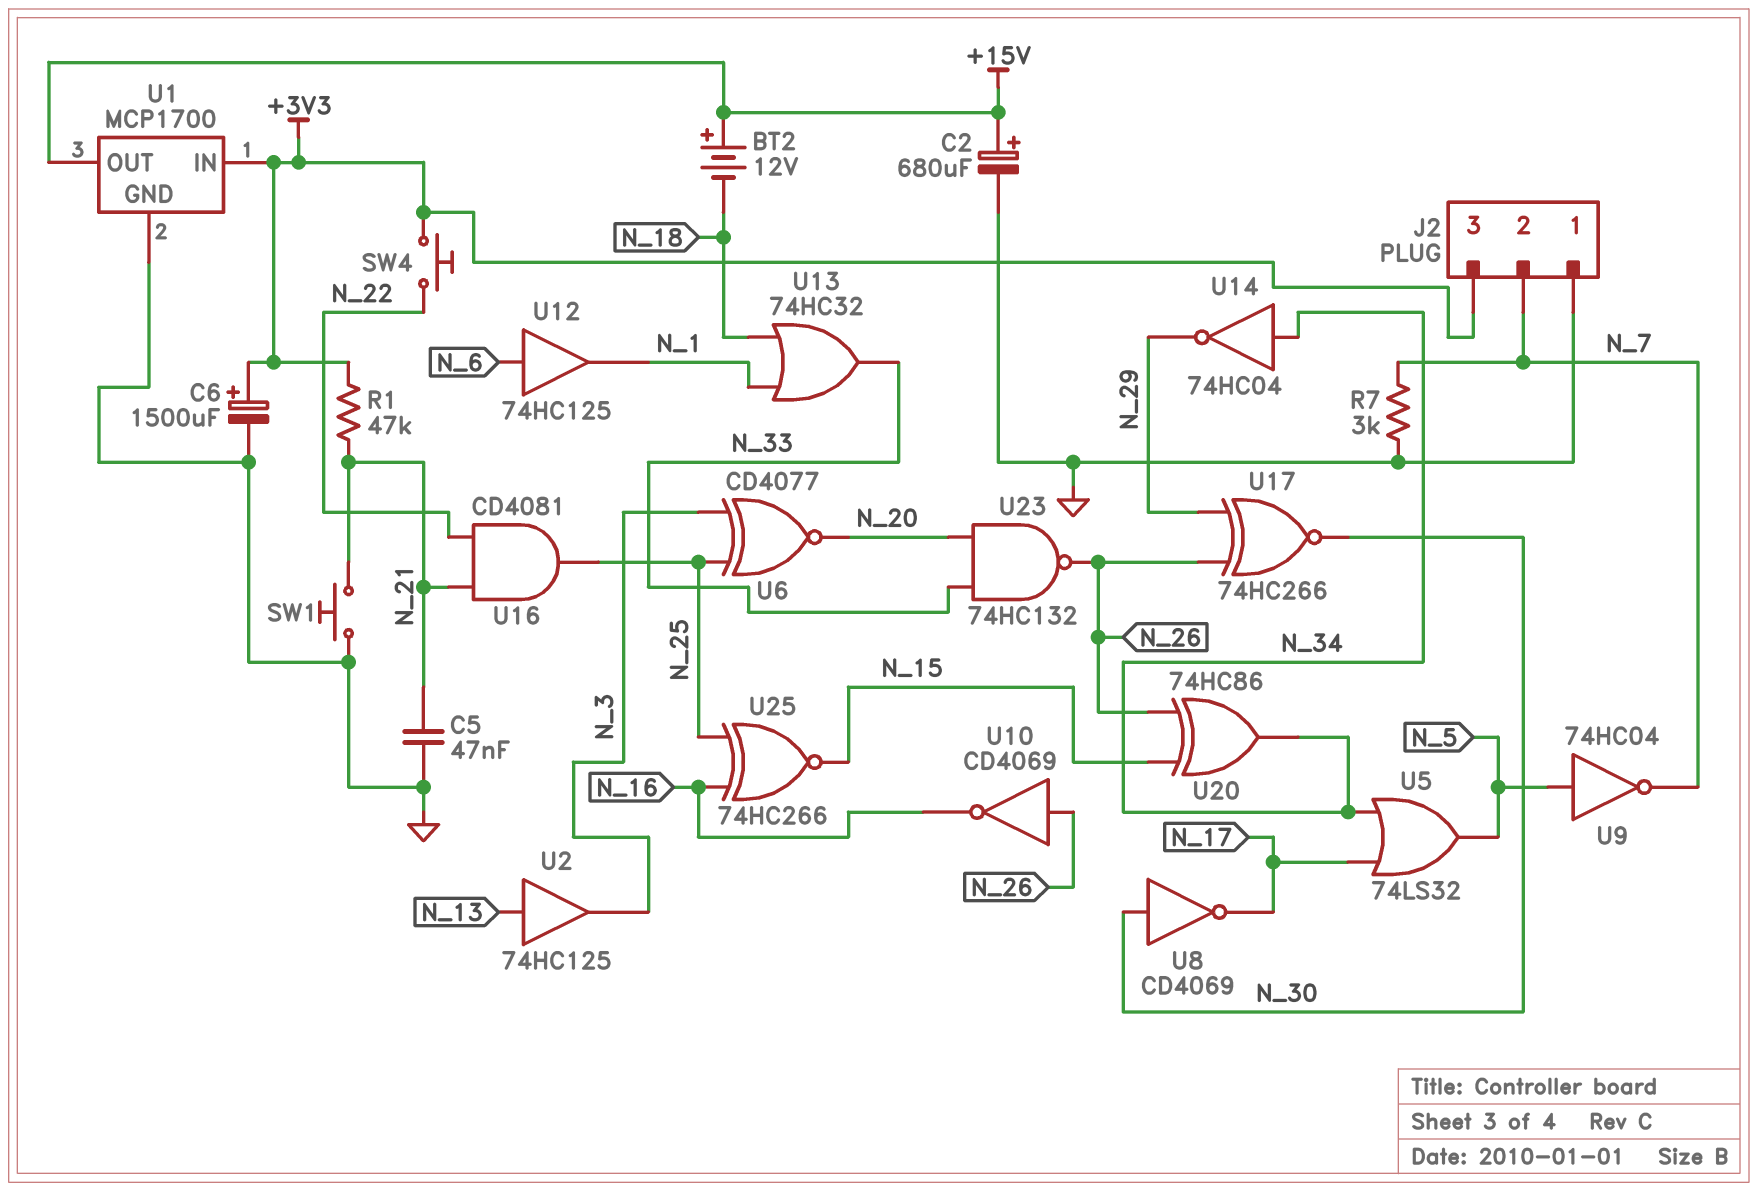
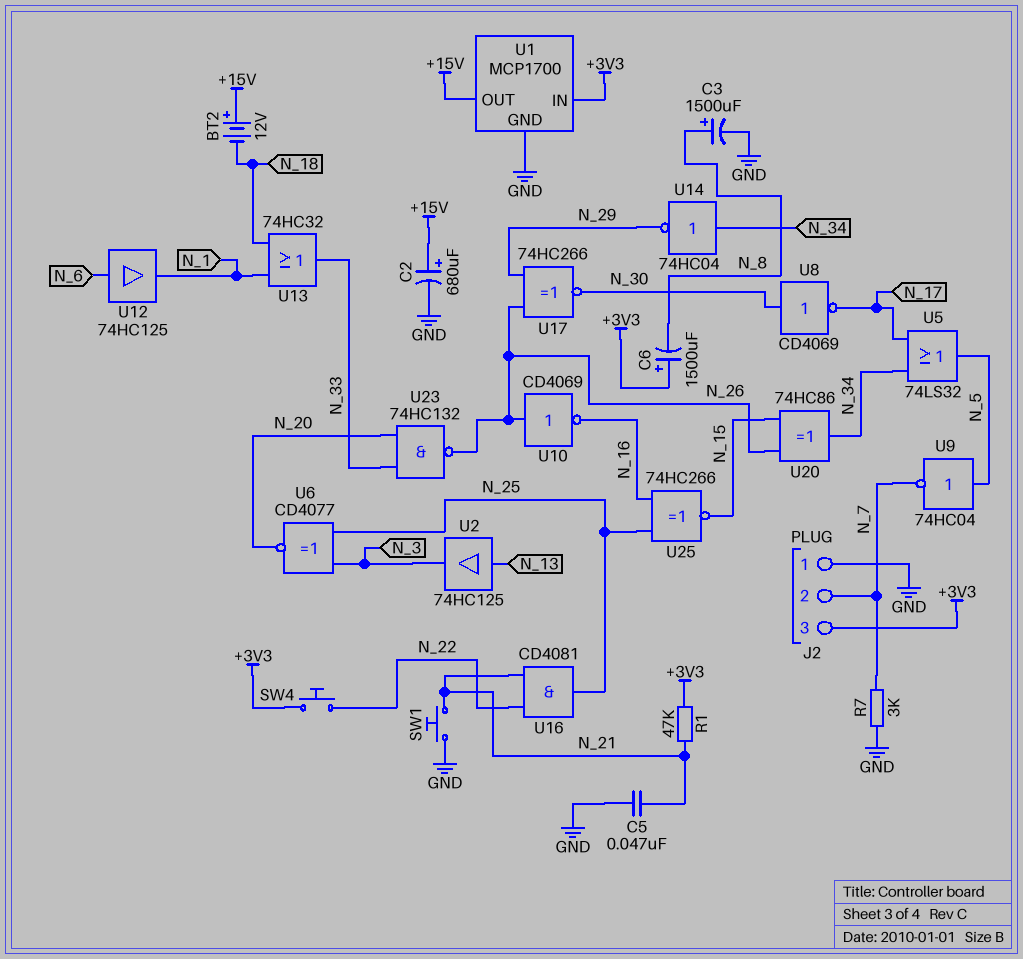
C3: none -> 1500uF (plus N_8, minus GND)
C6: 1500uF (plus +3V3, minus GND) -> 1500uF (plus +3V3, minus N_8)

